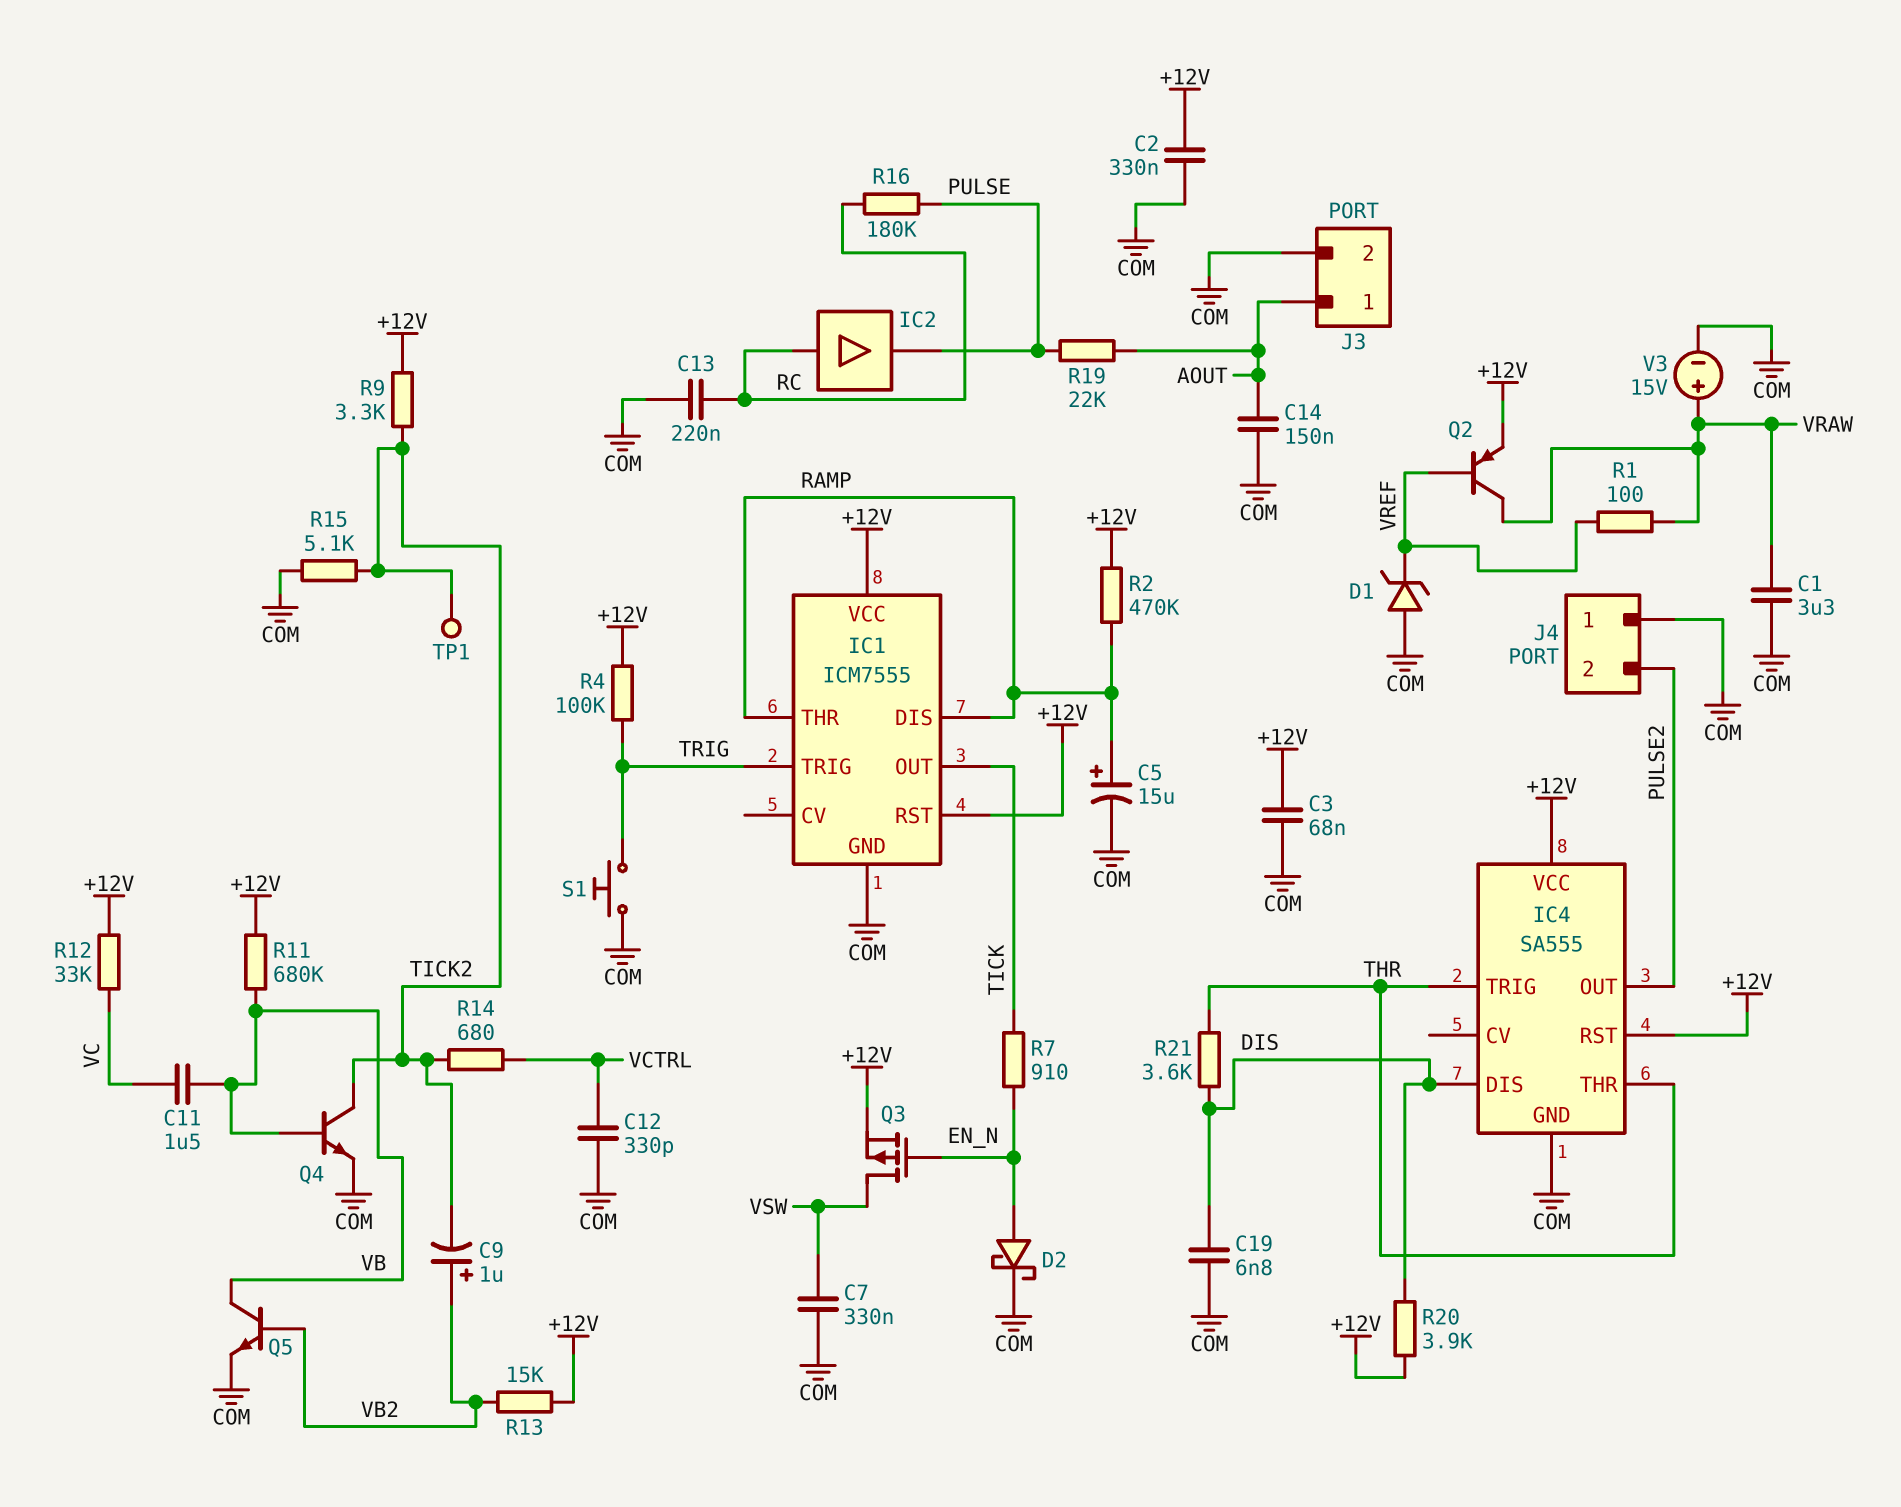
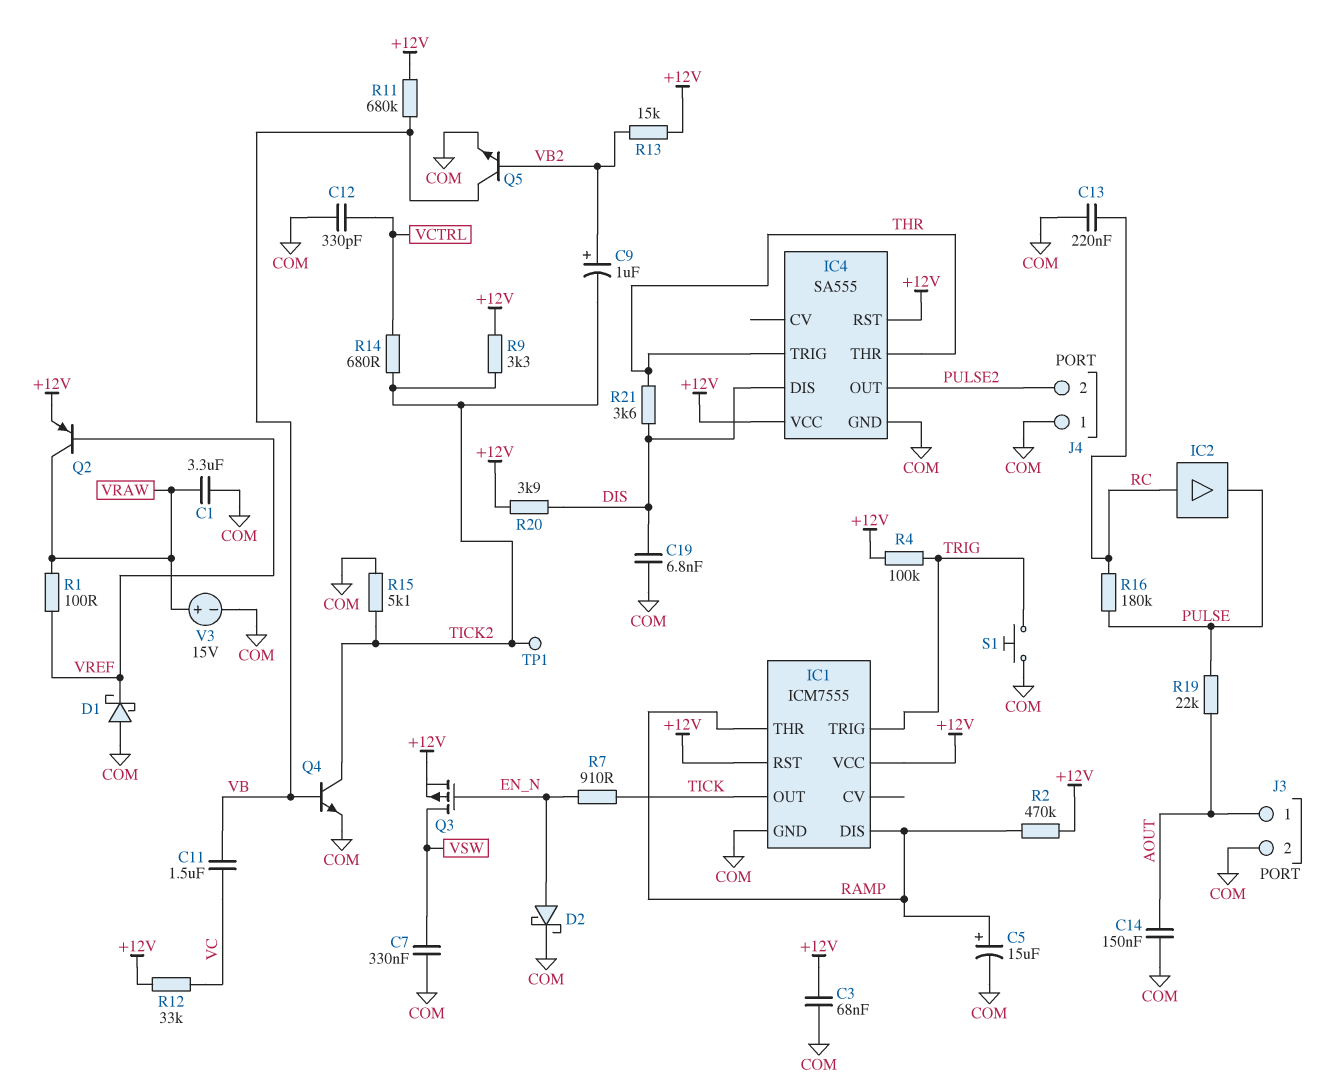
C2: 330nF (+12V, COM) -> none
D1: zener (A COM, K VREF) -> schottky (A COM, K VREF)

